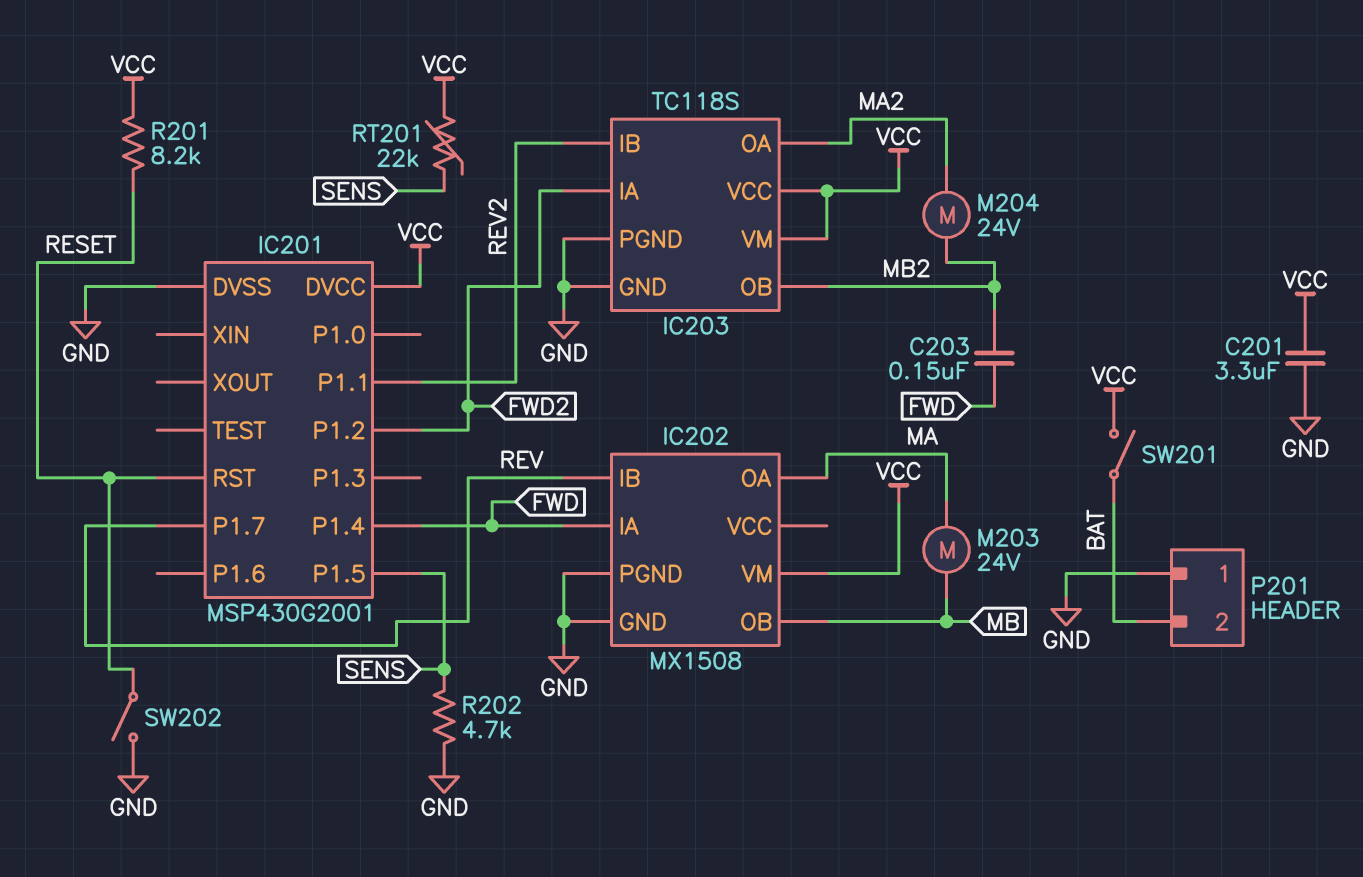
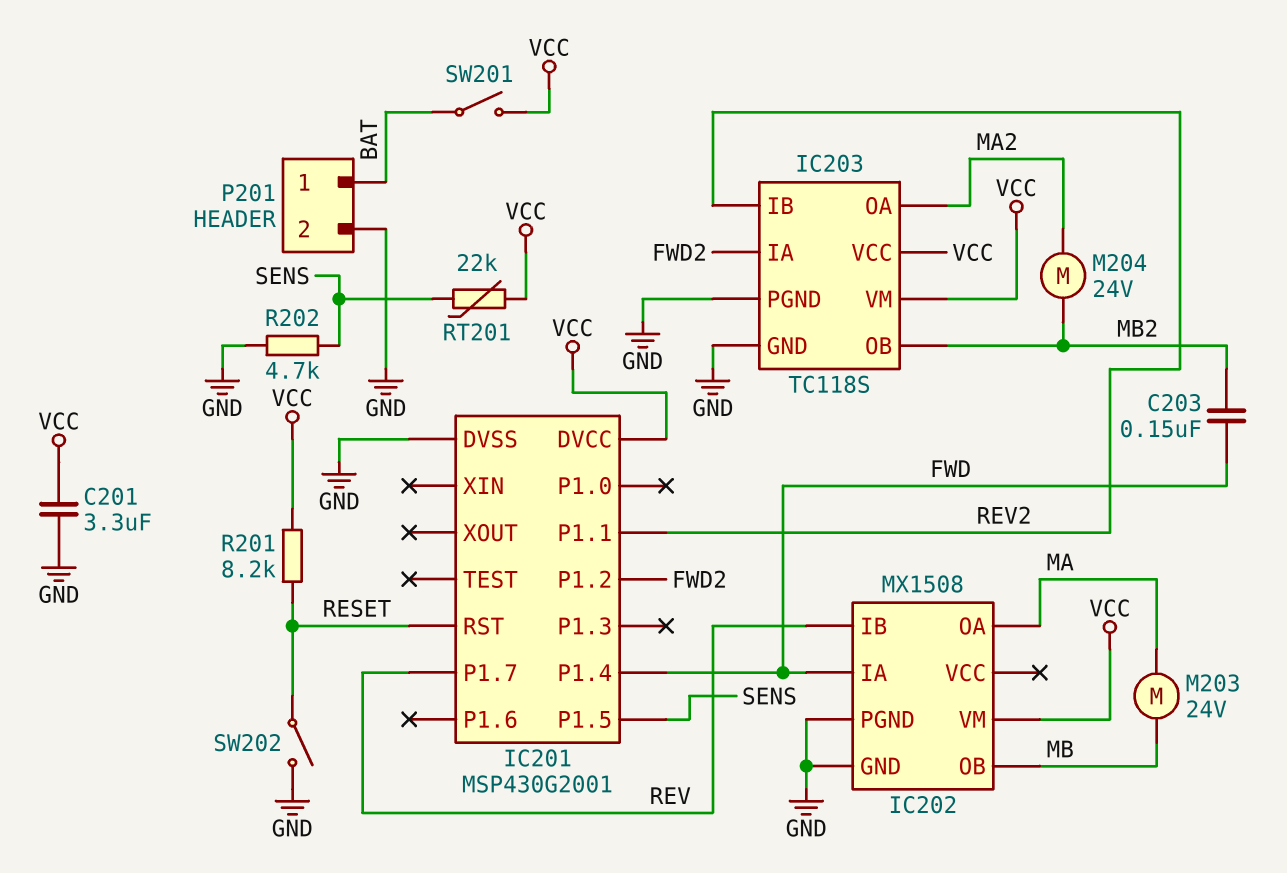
P201 pin 1: GND -> BAT
P201 pin 2: BAT -> GND

